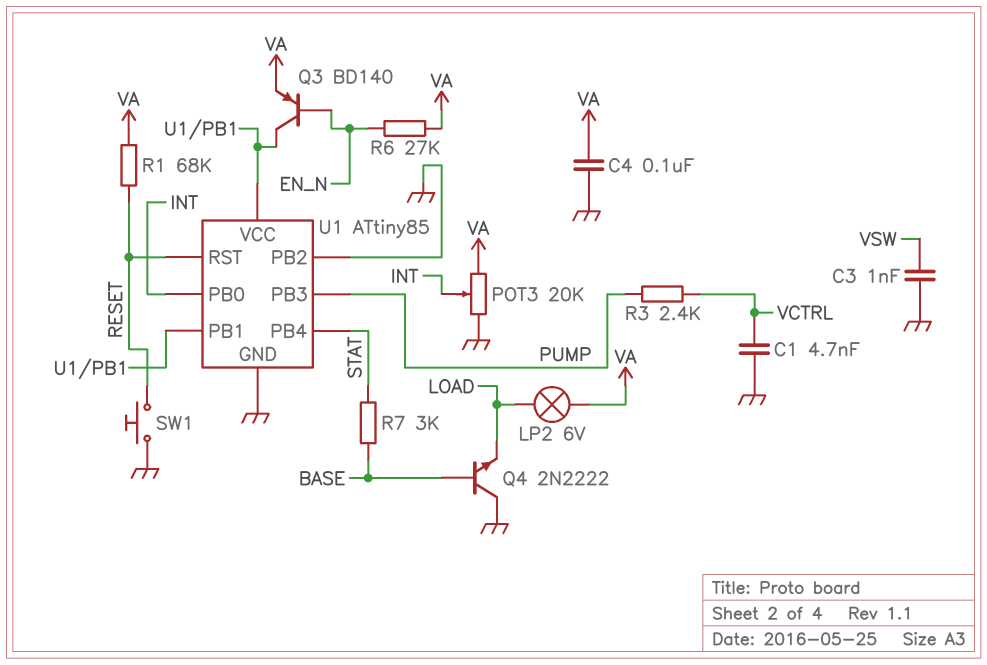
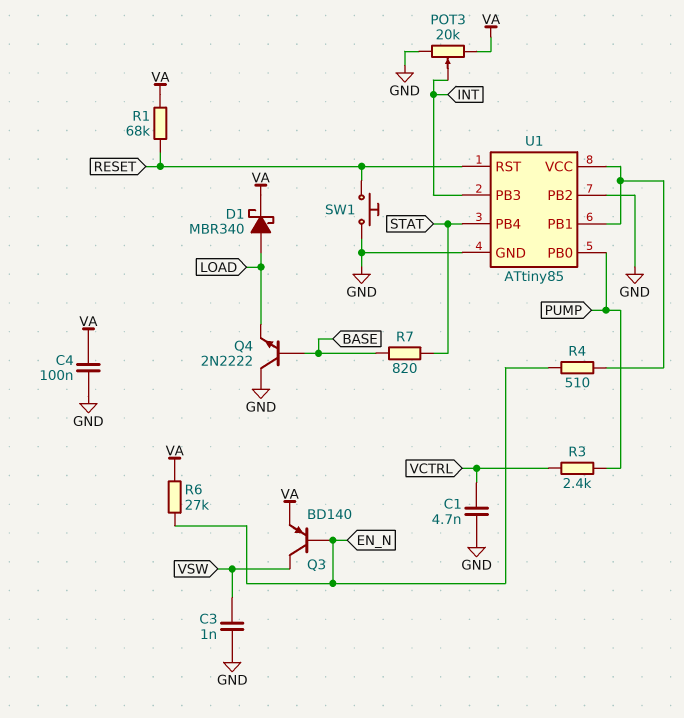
D1: none -> schottky MBR340 (A LOAD, K VA)
LP2: lamp 6V (LOAD, VA) -> none
Q3: PNP BD140 (B EN_N, C U1/PB1, E VA) -> PNP BD140 (B EN_N, C VSW, E VA)
R4: none -> 510 (EN_N, U1/PB1)
R7: 3k (BASE, STAT) -> 820 (BASE, STAT)
U1 pin PB0: INT -> PUMP
U1 pin PB3: PUMP -> INT

